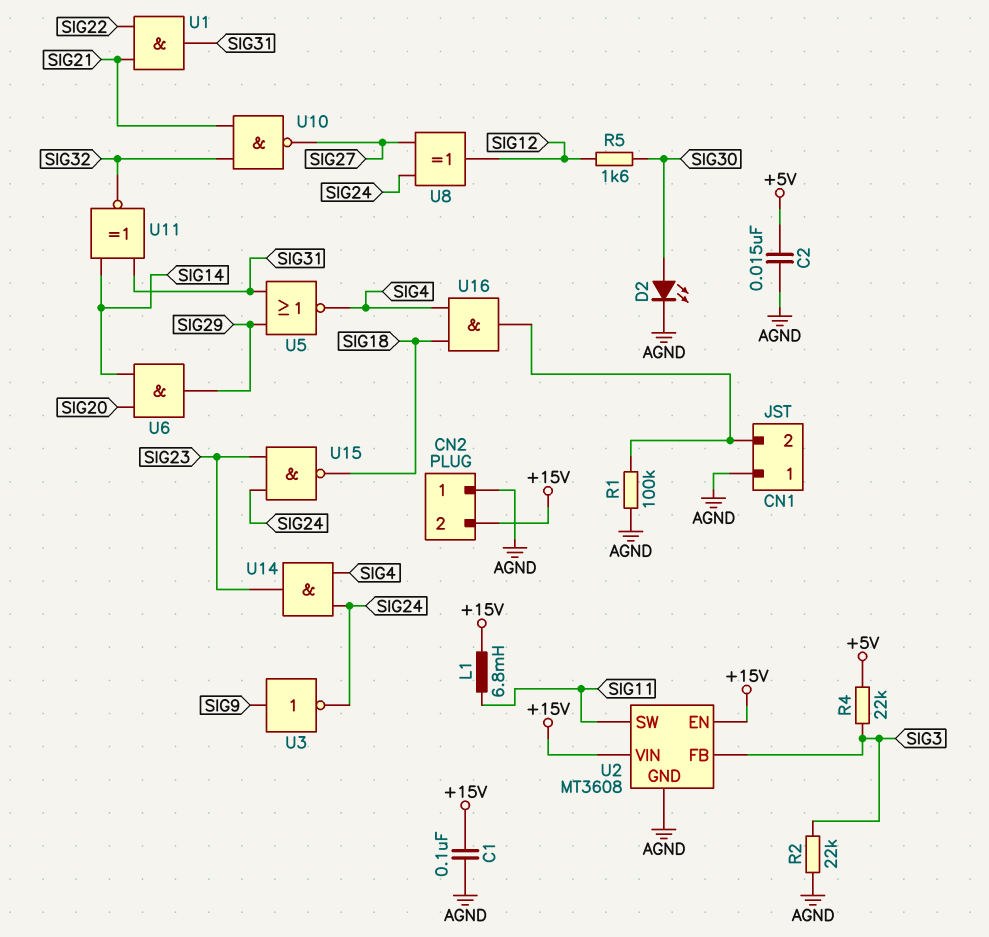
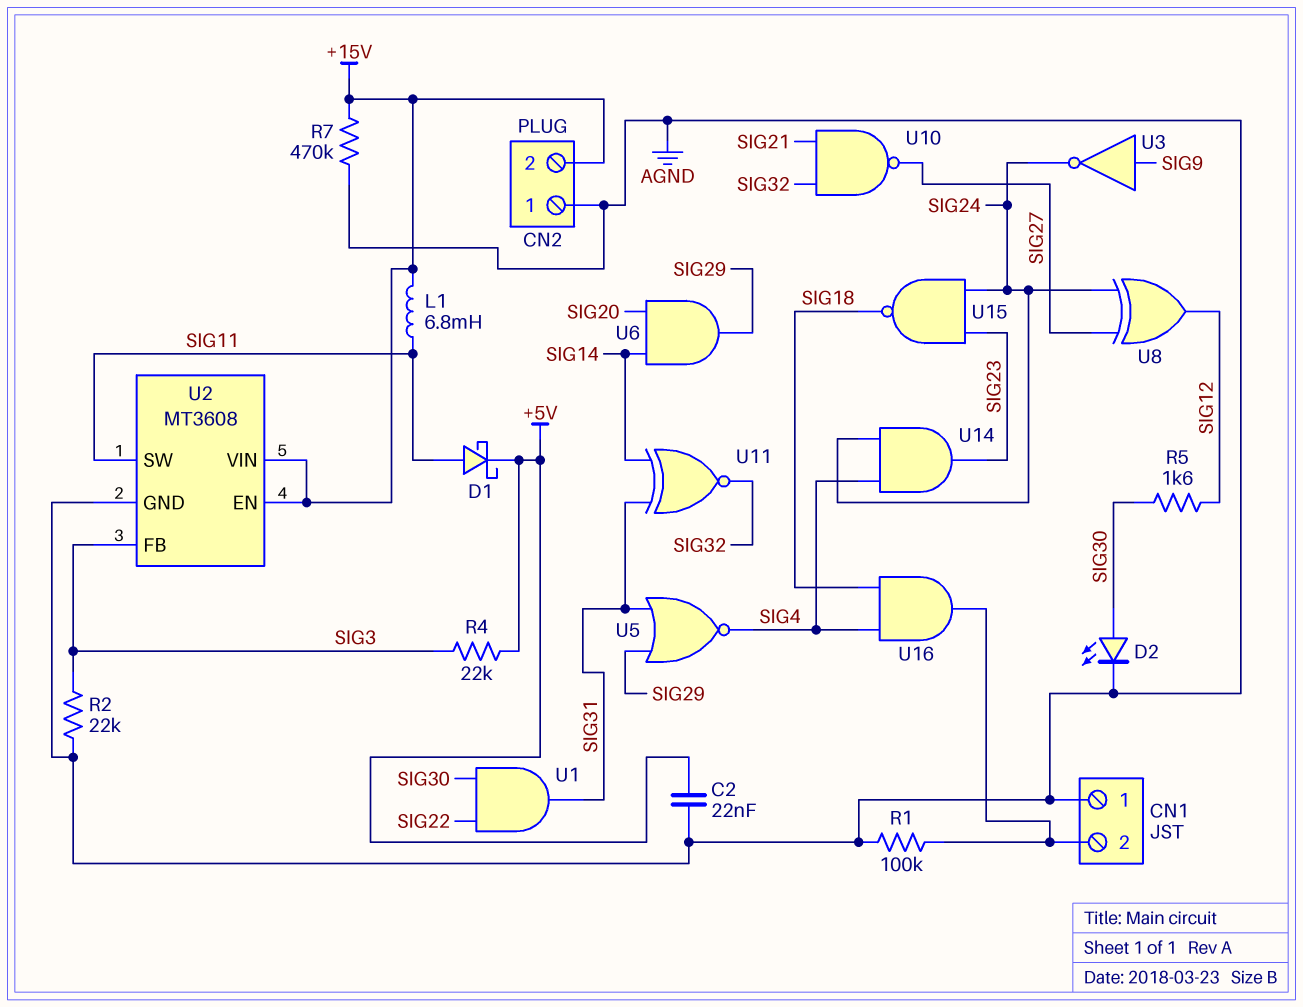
C1: 100nF (+15V, AGND) -> none
C2: 15nF (+5V, AGND) -> 22nF (+5V, AGND)
D1: none -> schottky (A SIG11, K +5V)
R7: none -> 470k (+15V, AGND)
U1: AND (in SIG21, in SIG22, out SIG31) -> AND (in SIG22, in SIG30, out SIG31)

